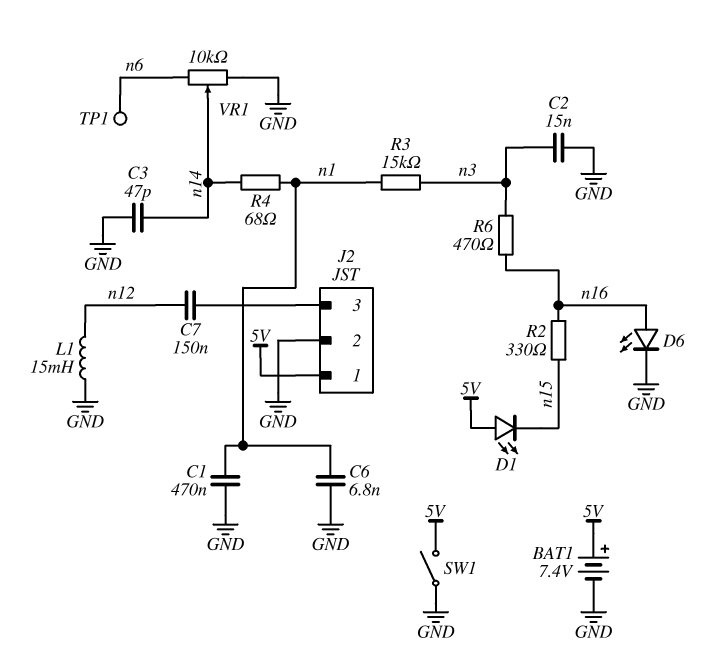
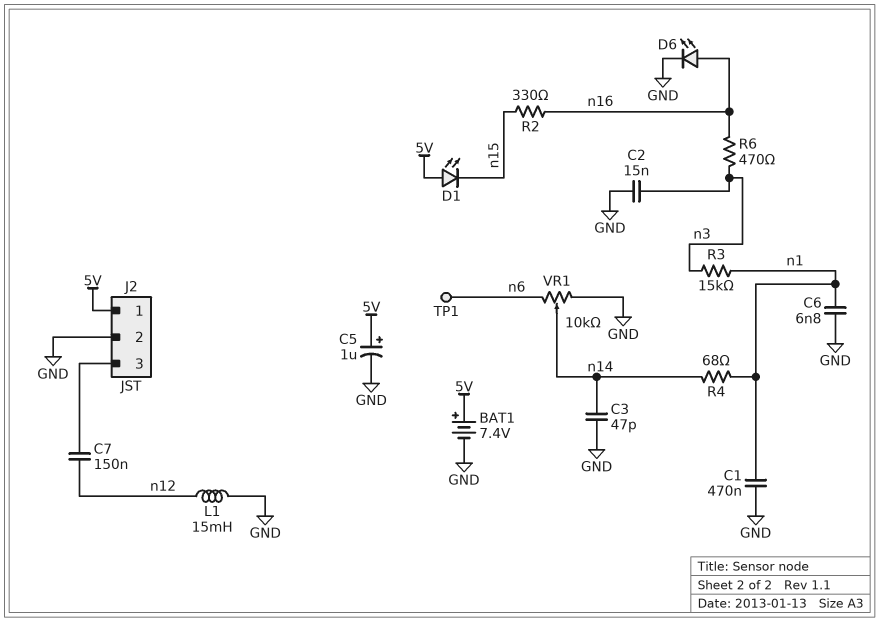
C5: none -> 1uF (plus 5V, minus GND)
SW1: switch (5V, GND) -> none

